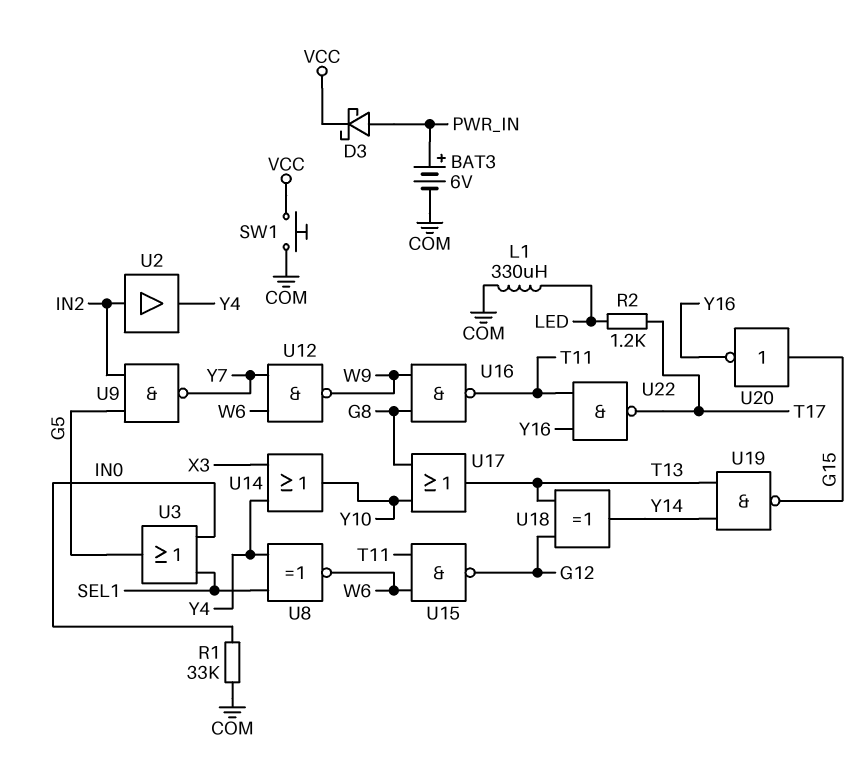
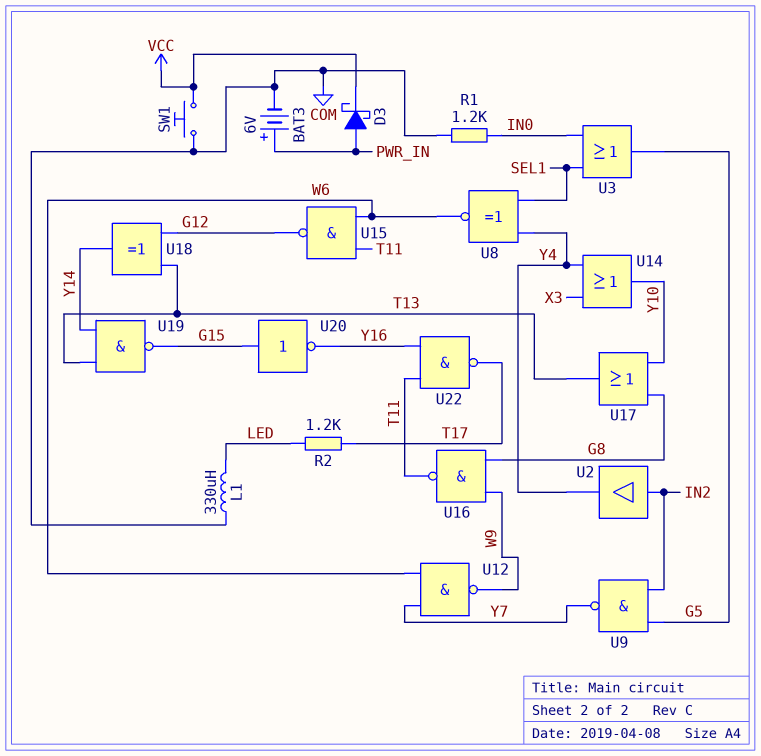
R1: 33k (COM, IN0) -> 1.2k (COM, IN0)

